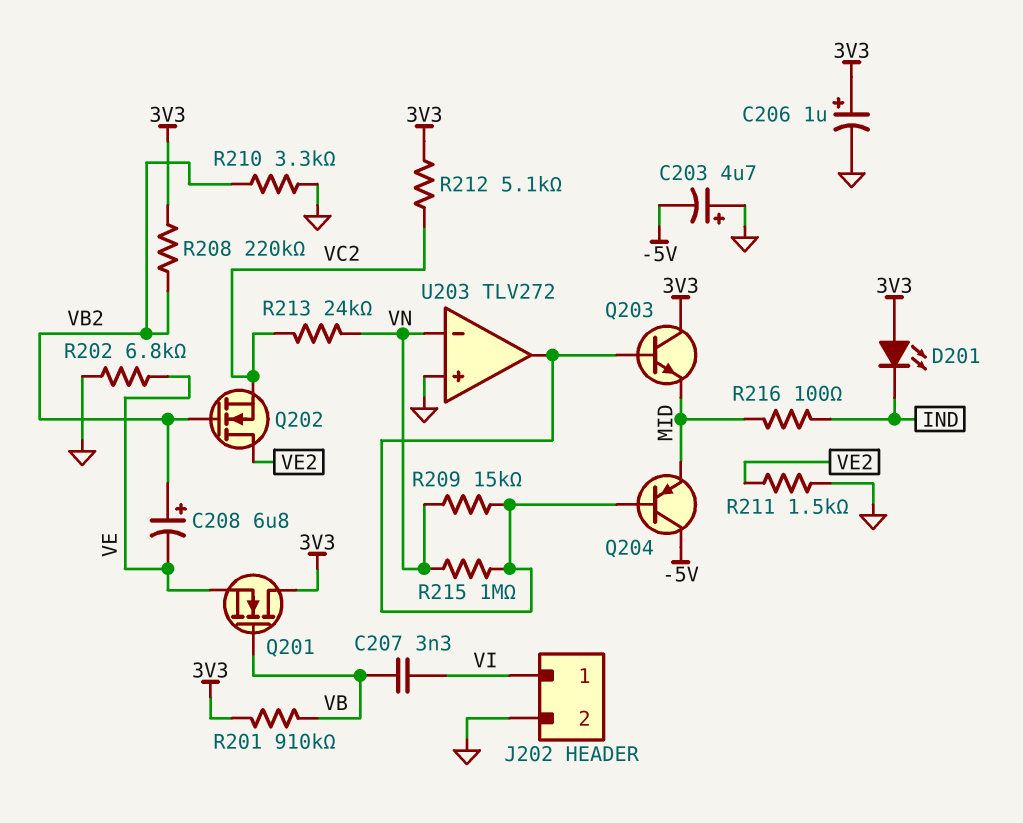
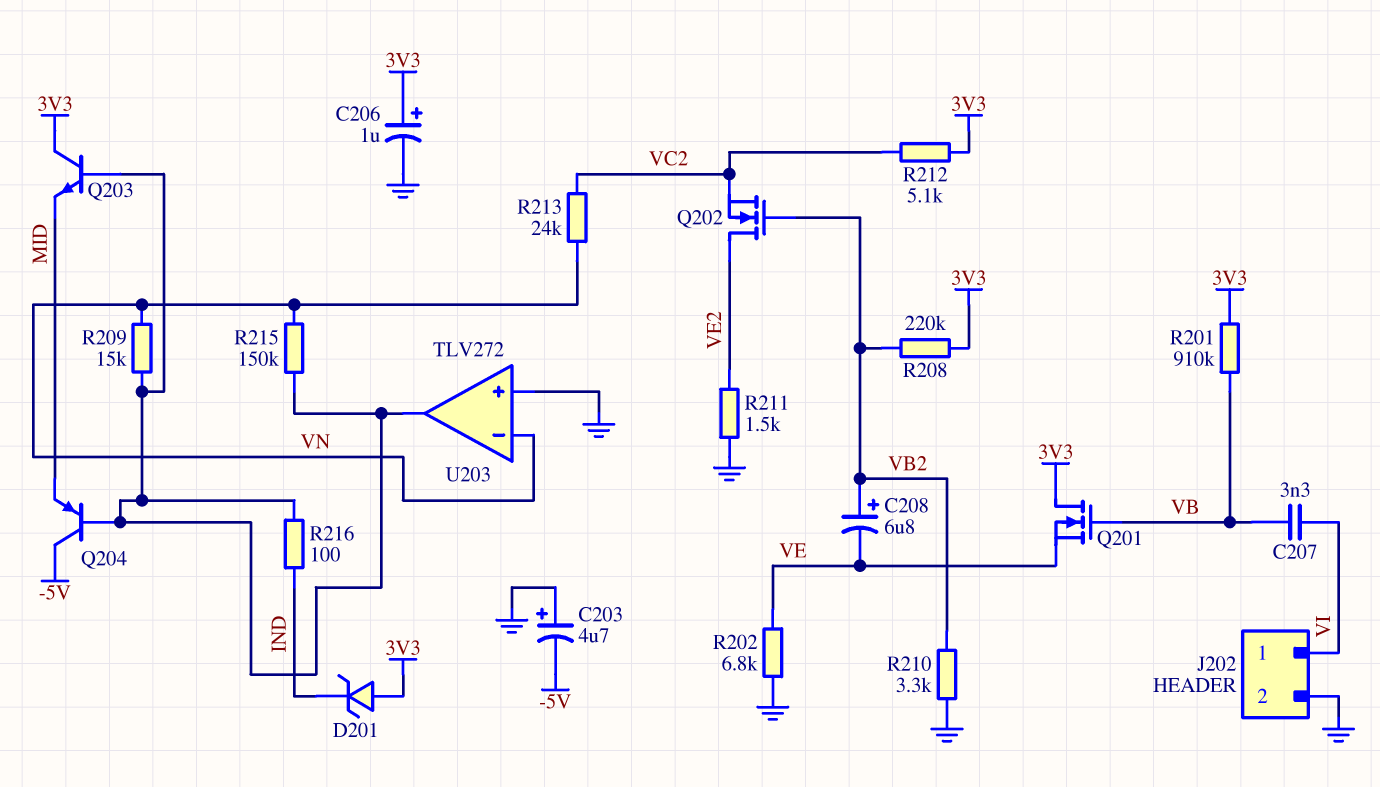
D201: LED (A 3V3, K IND) -> zener (A 3V3, K IND)
R215: 1M (U203/out, VN) -> 150k (U203/out, VN)
R216: 100 (IND, MID) -> 100 (IND, U203/out)

